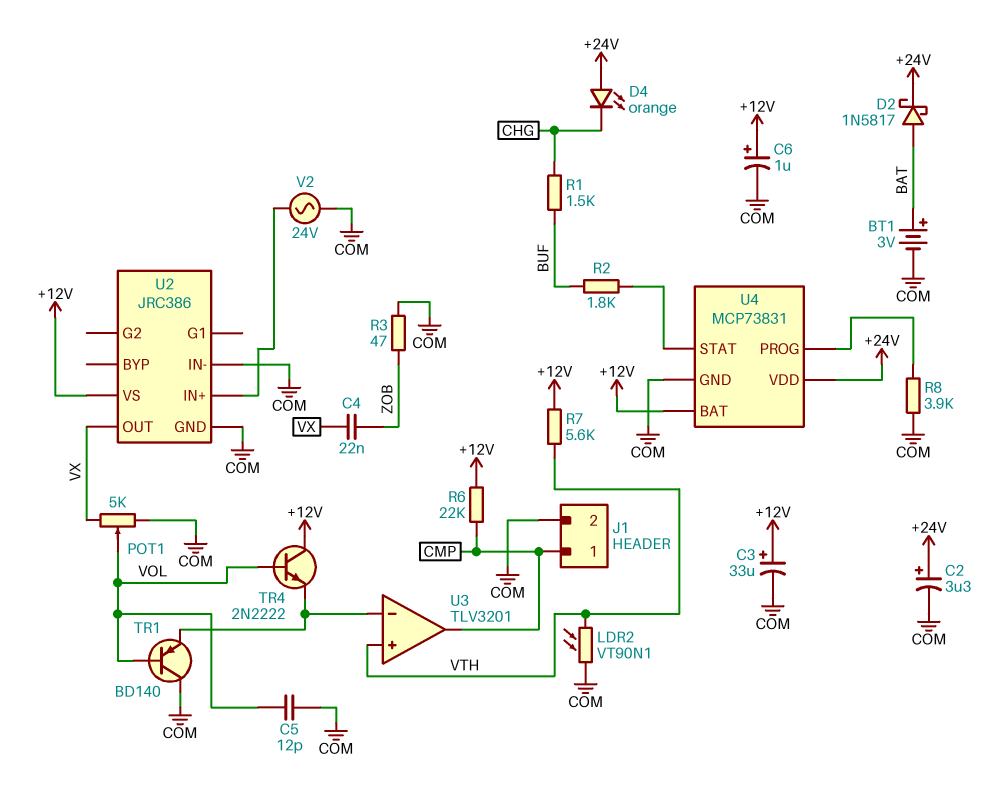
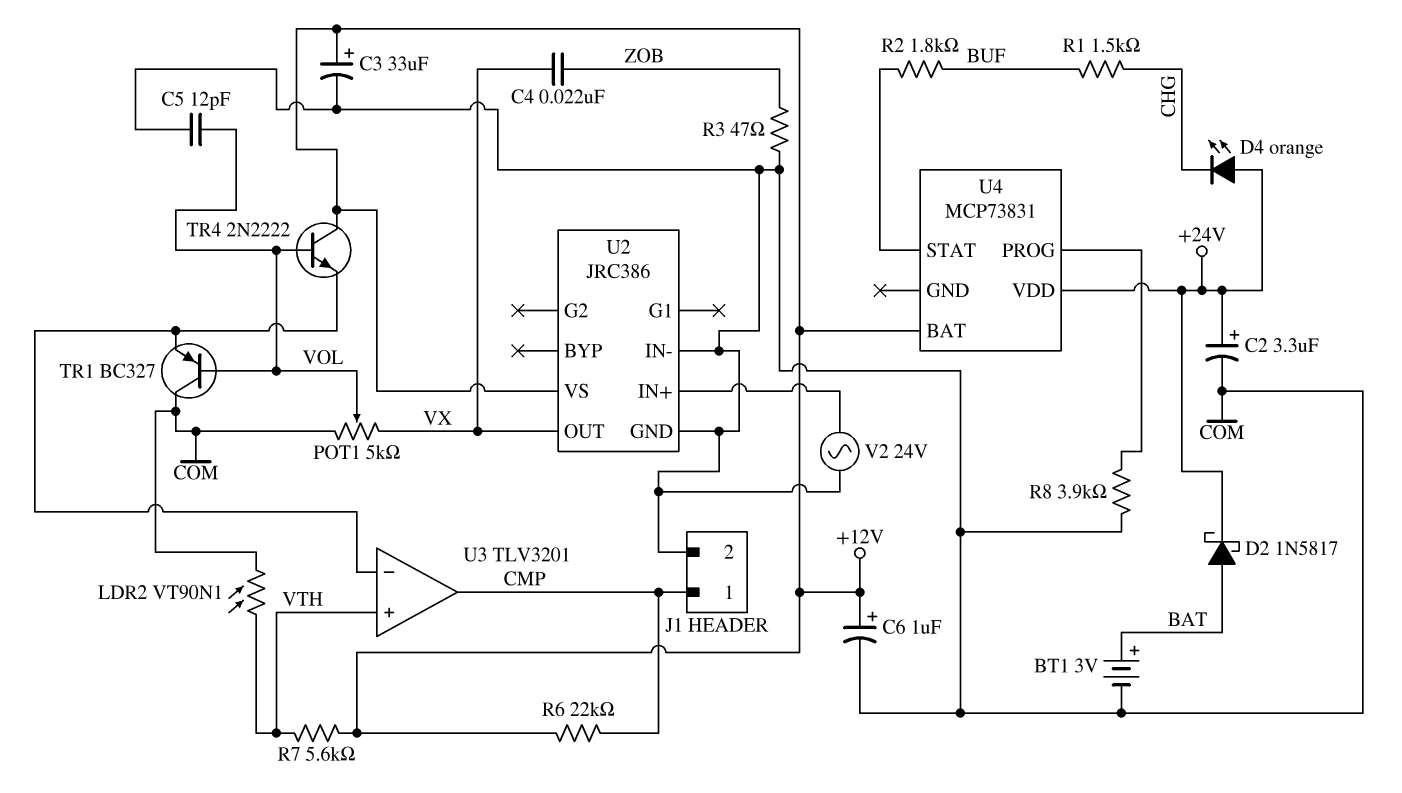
TR1: PNP BD140 (B VOL, C COM, E U3/in-) -> PNP BC327 (B VOL, C COM, E U3/in-)
U4 pin GND: COM -> none

